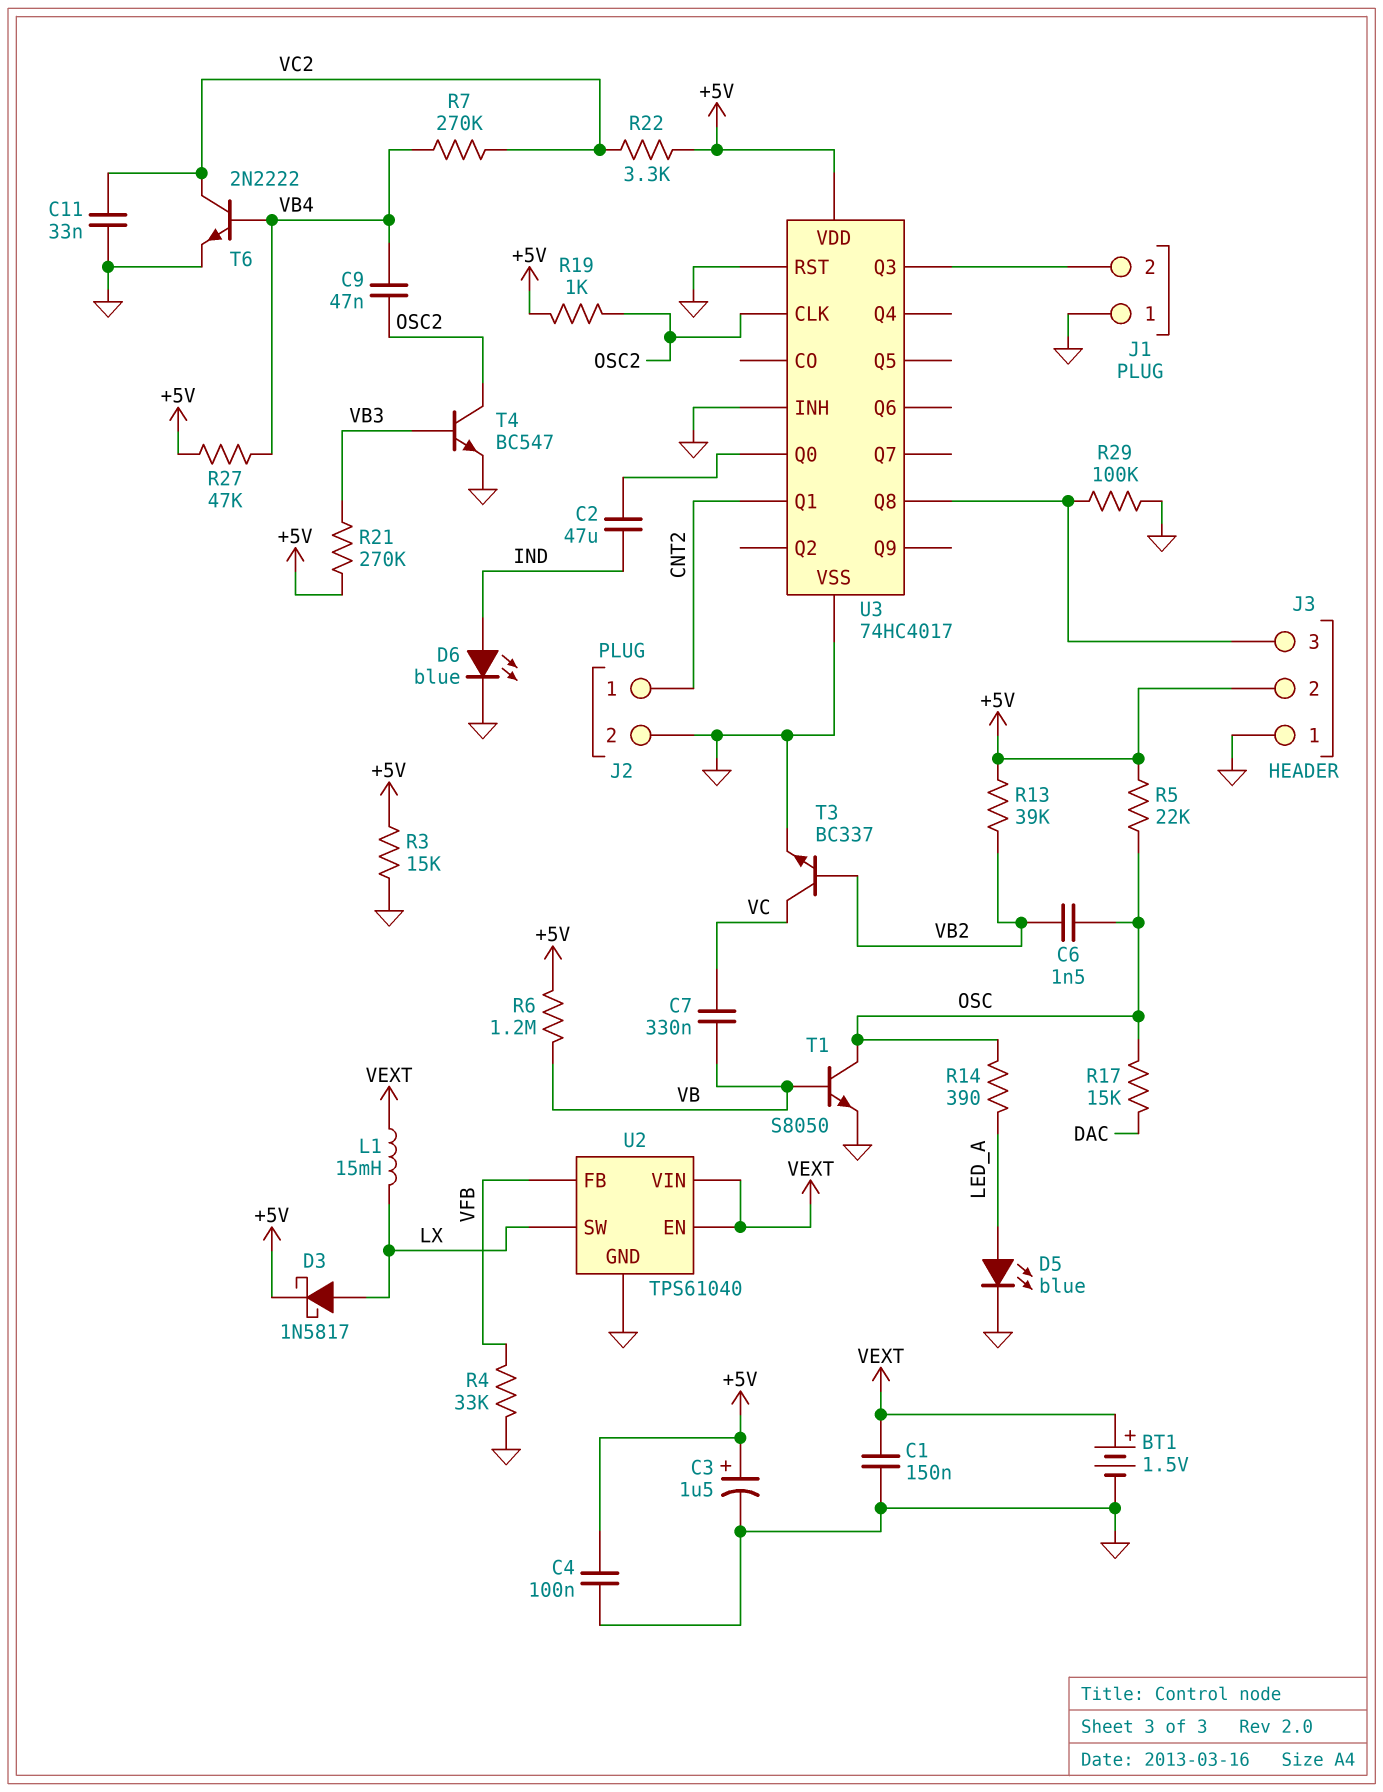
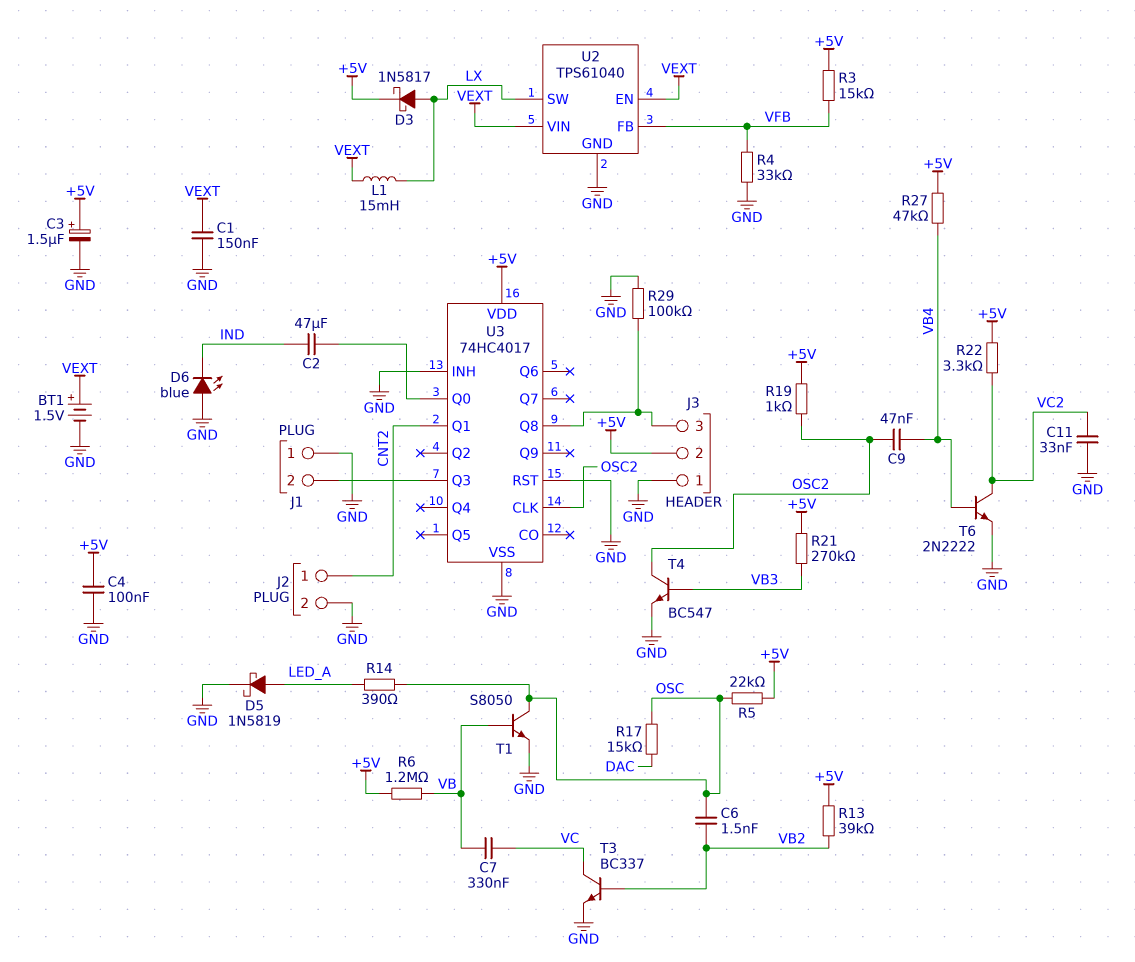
D5: LED blue (A LED_A, K GND) -> schottky 1N5819 (A LED_A, K GND)
D6: LED blue (A IND, K GND) -> LED blue (A GND, K IND)
R3: 15k (+5V, GND) -> 15k (+5V, VFB)
R7: 270k (VB4, VC2) -> none

